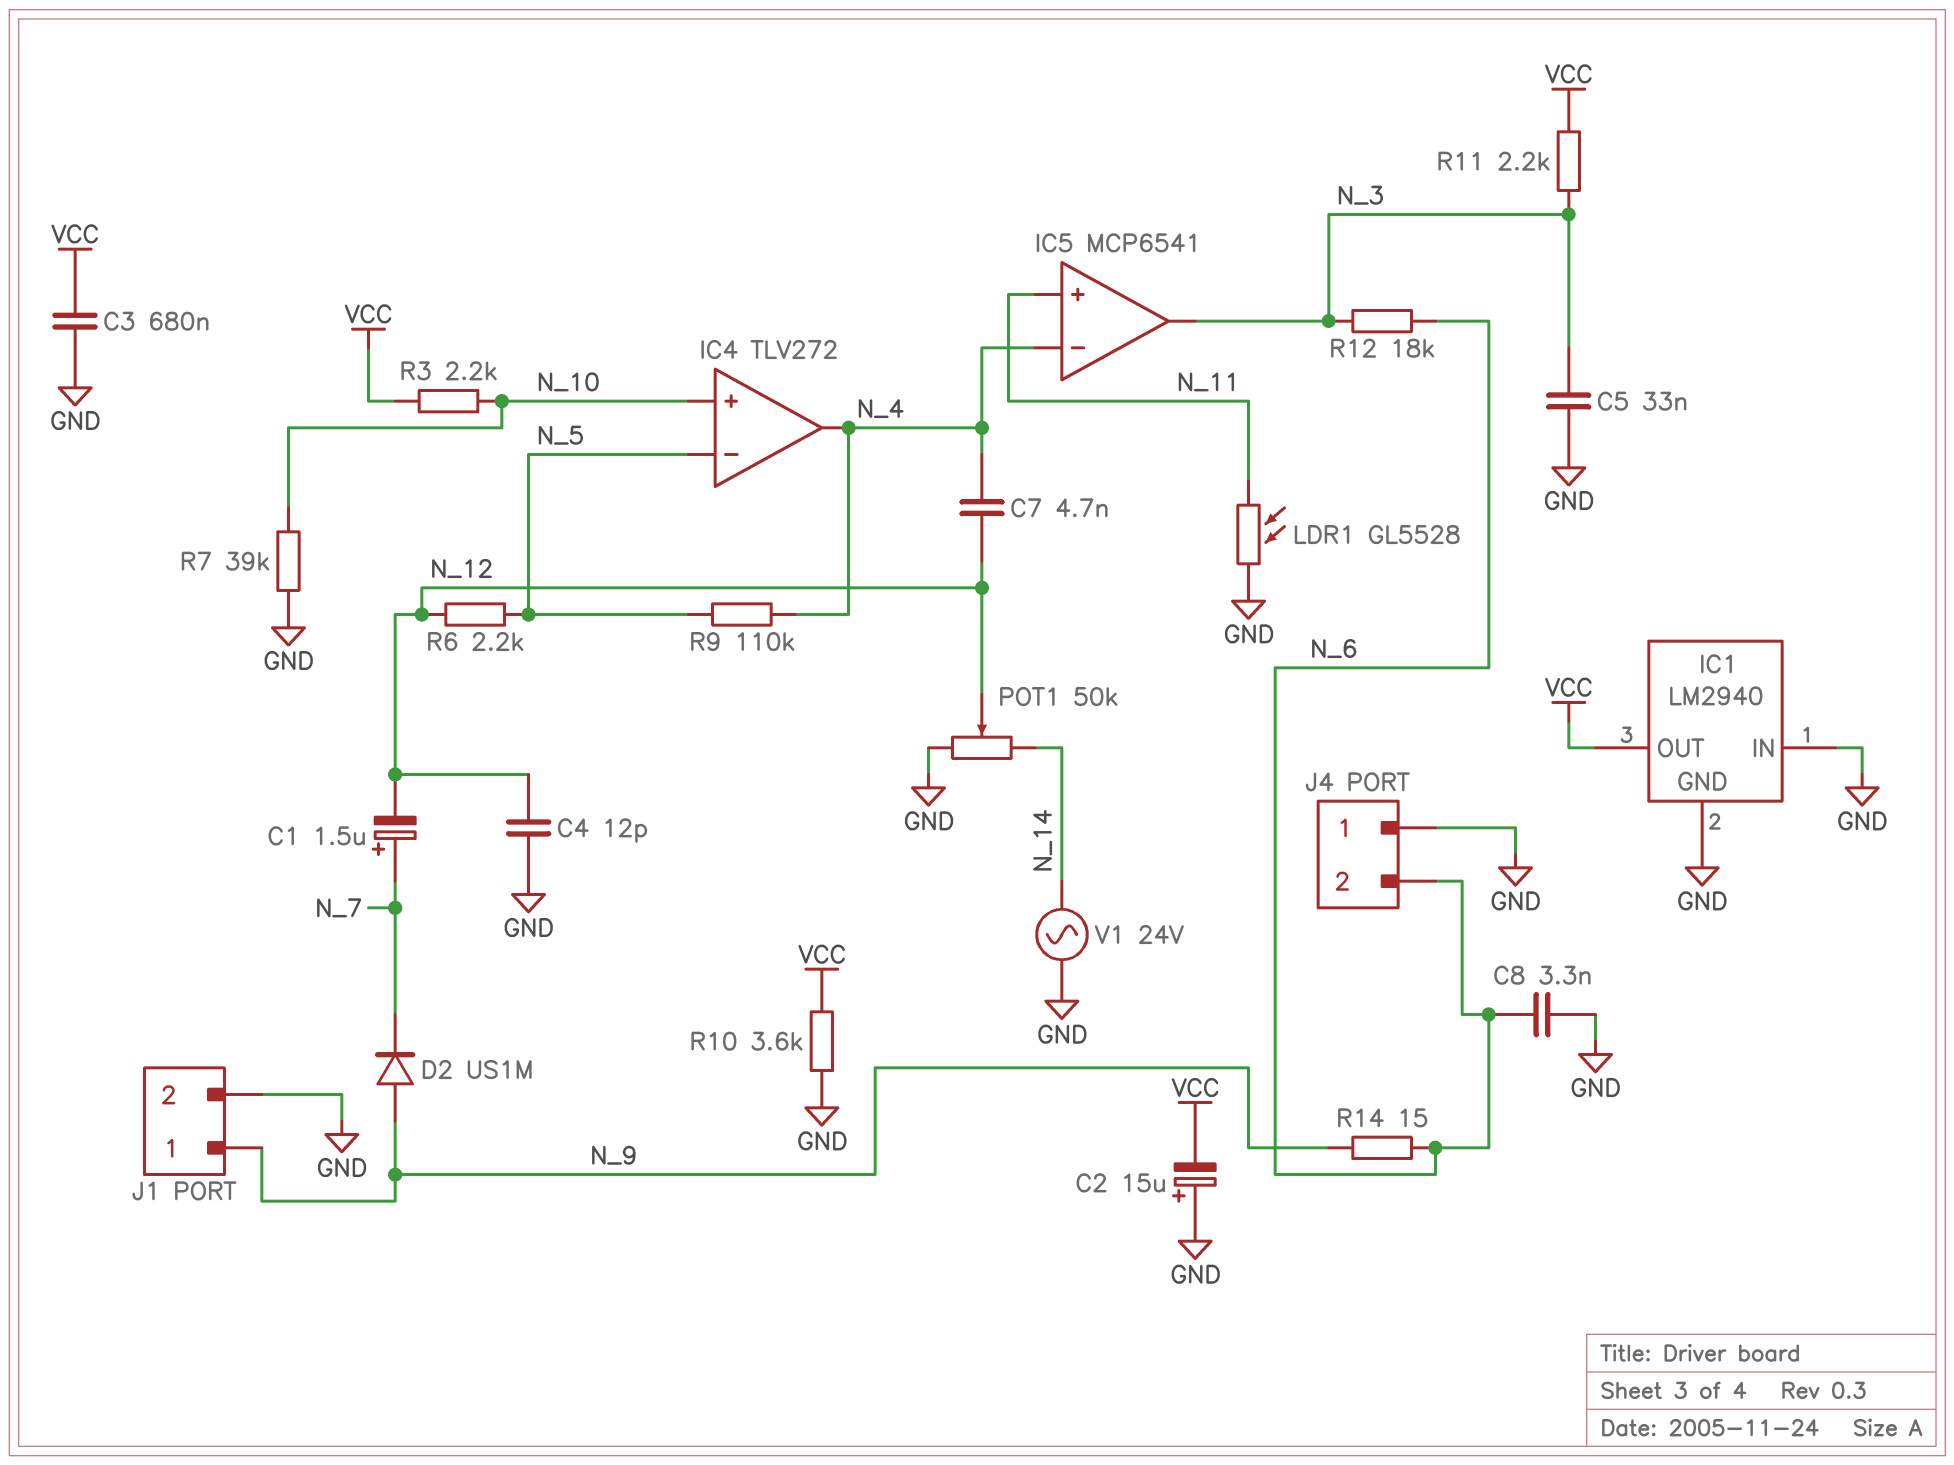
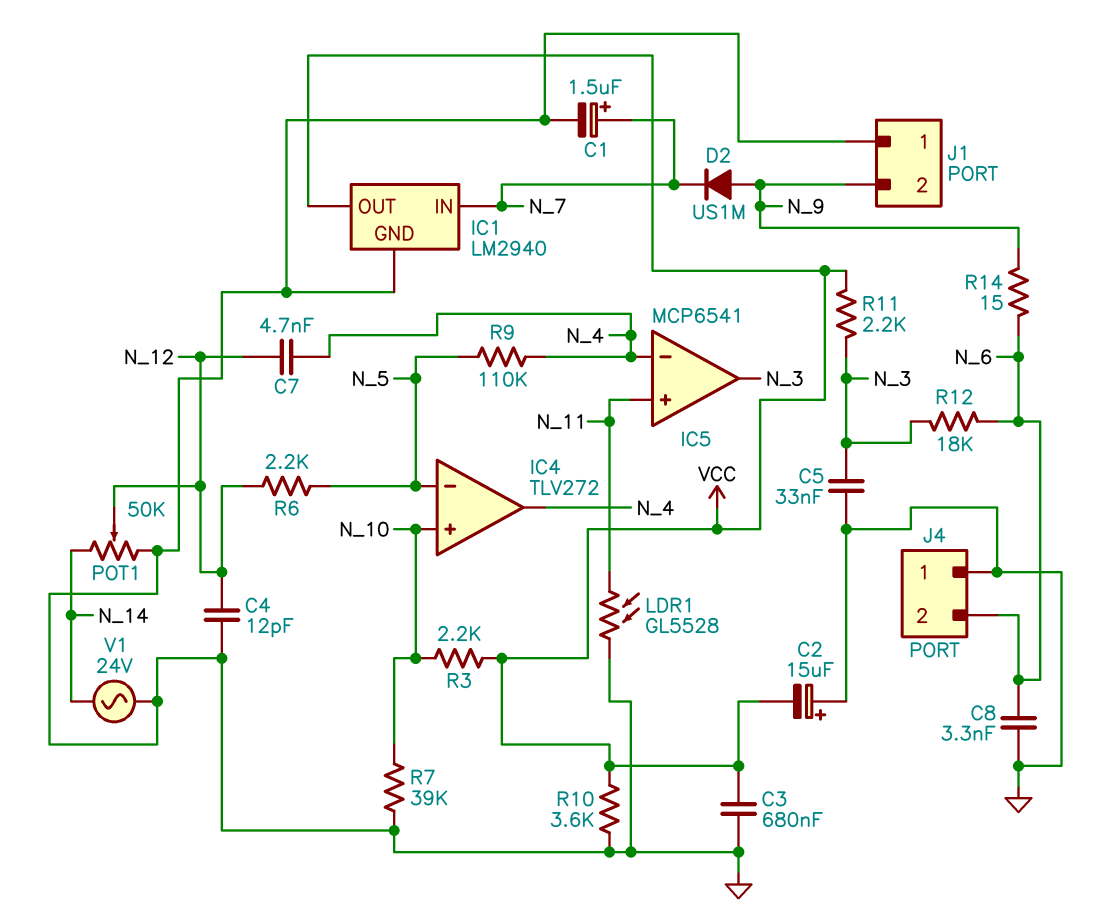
C1: 1.5uF (plus N_7, minus N_12) -> 1.5uF (plus N_7, minus GND)
IC1 pin IN: GND -> N_7
J1 pin 1: N_9 -> GND
J1 pin 2: GND -> N_9

